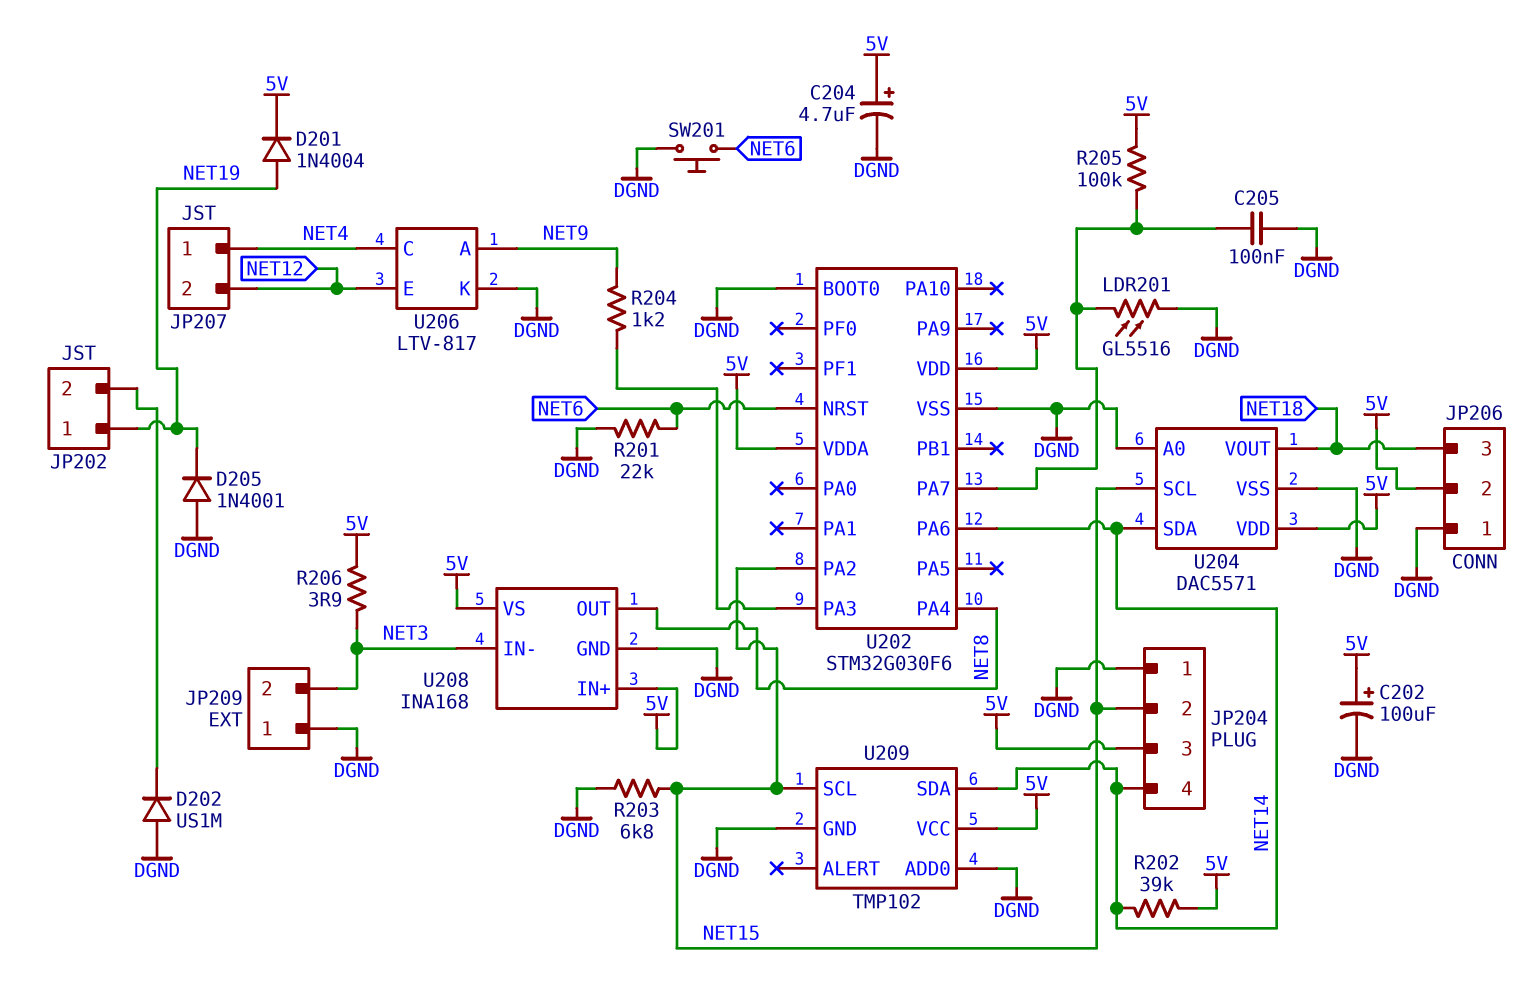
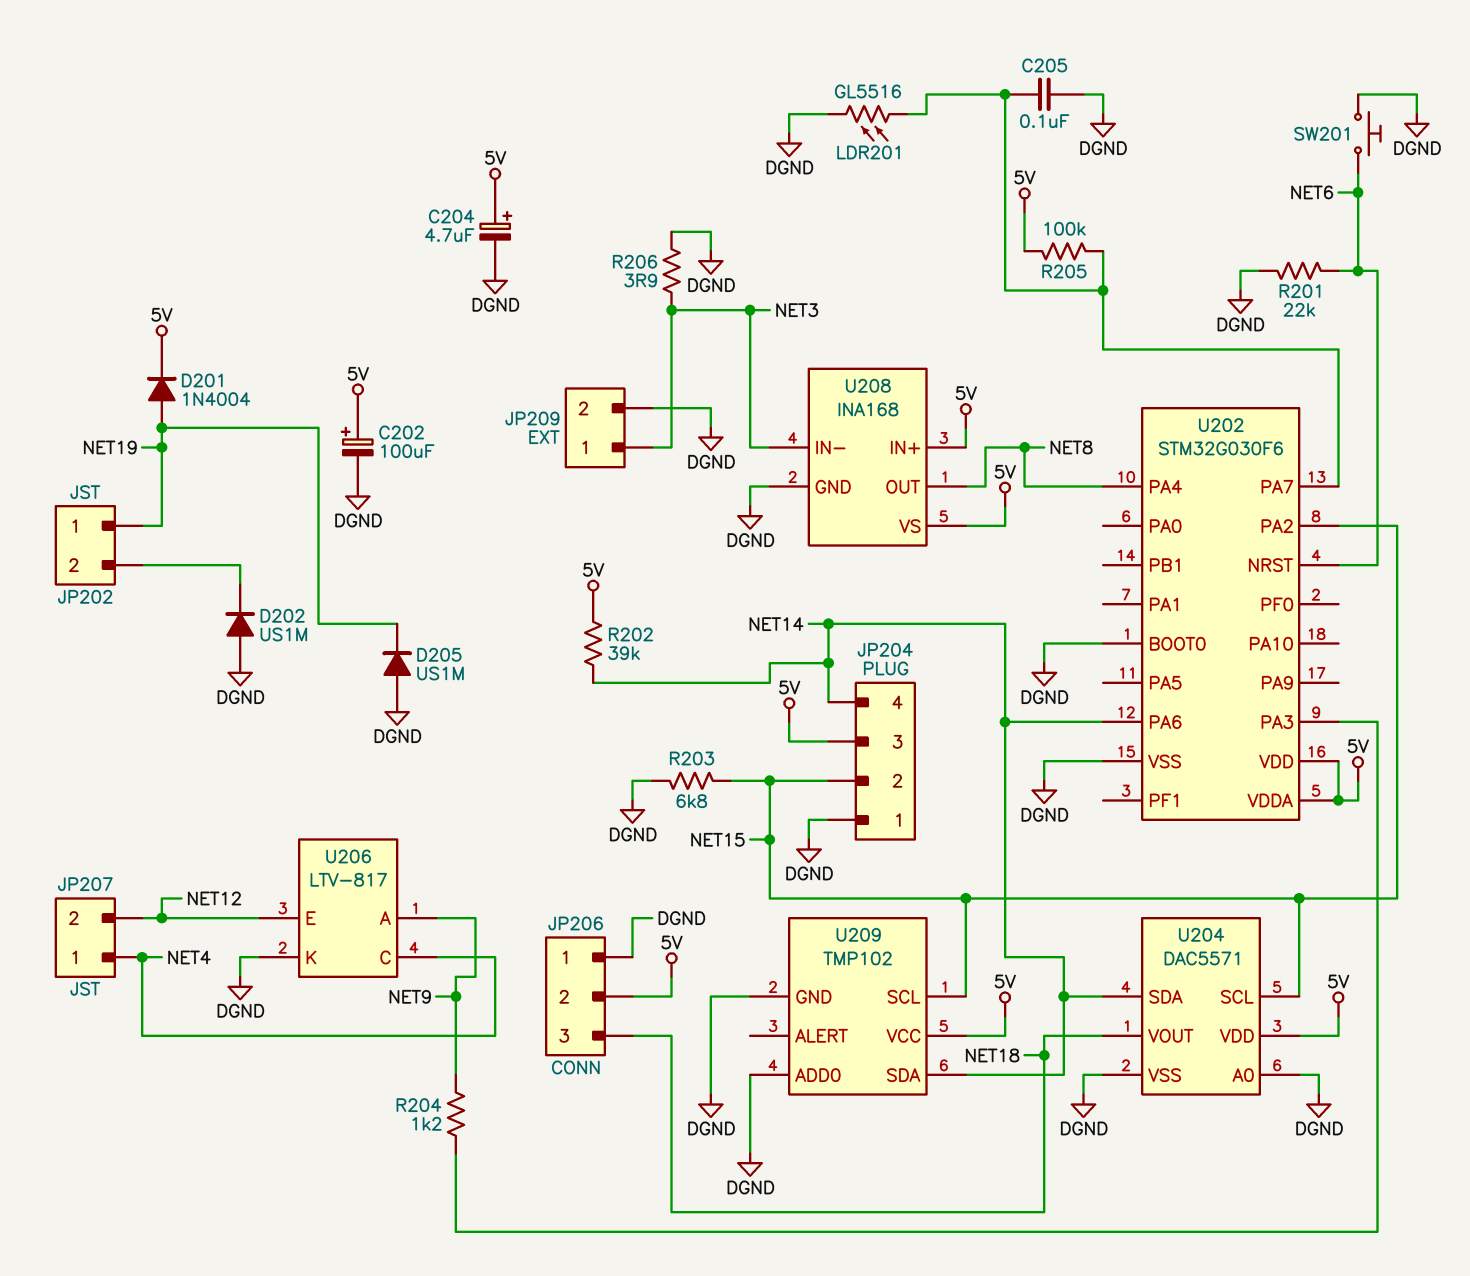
D205: diode 1N4001 (A DGND, K NET19) -> diode US1M (A DGND, K NET19)
JP209 pin 1: DGND -> NET3
JP209 pin 2: NET3 -> DGND
R206: 3.9 (5V, NET3) -> 3.9 (DGND, NET3)

